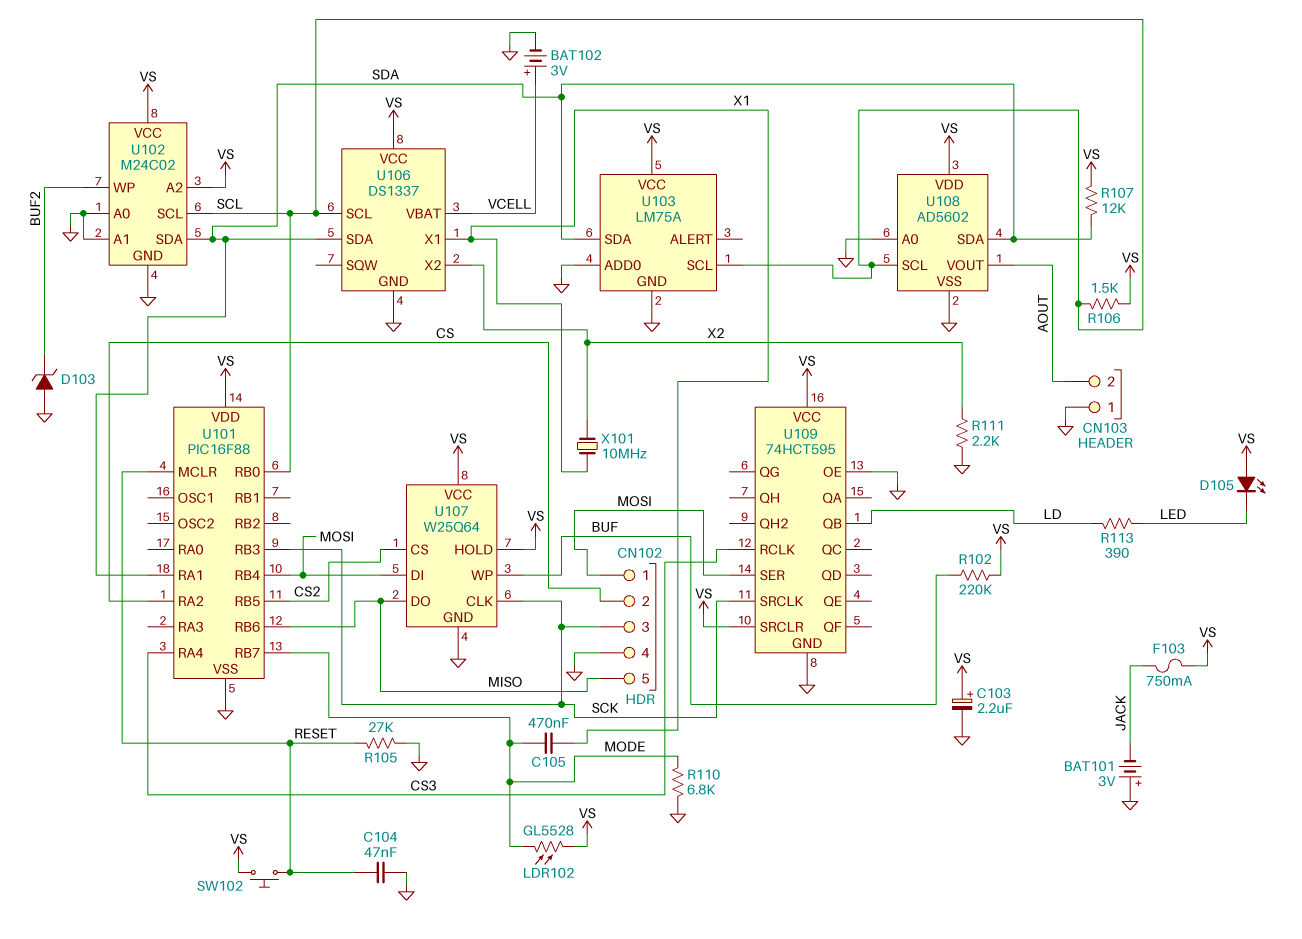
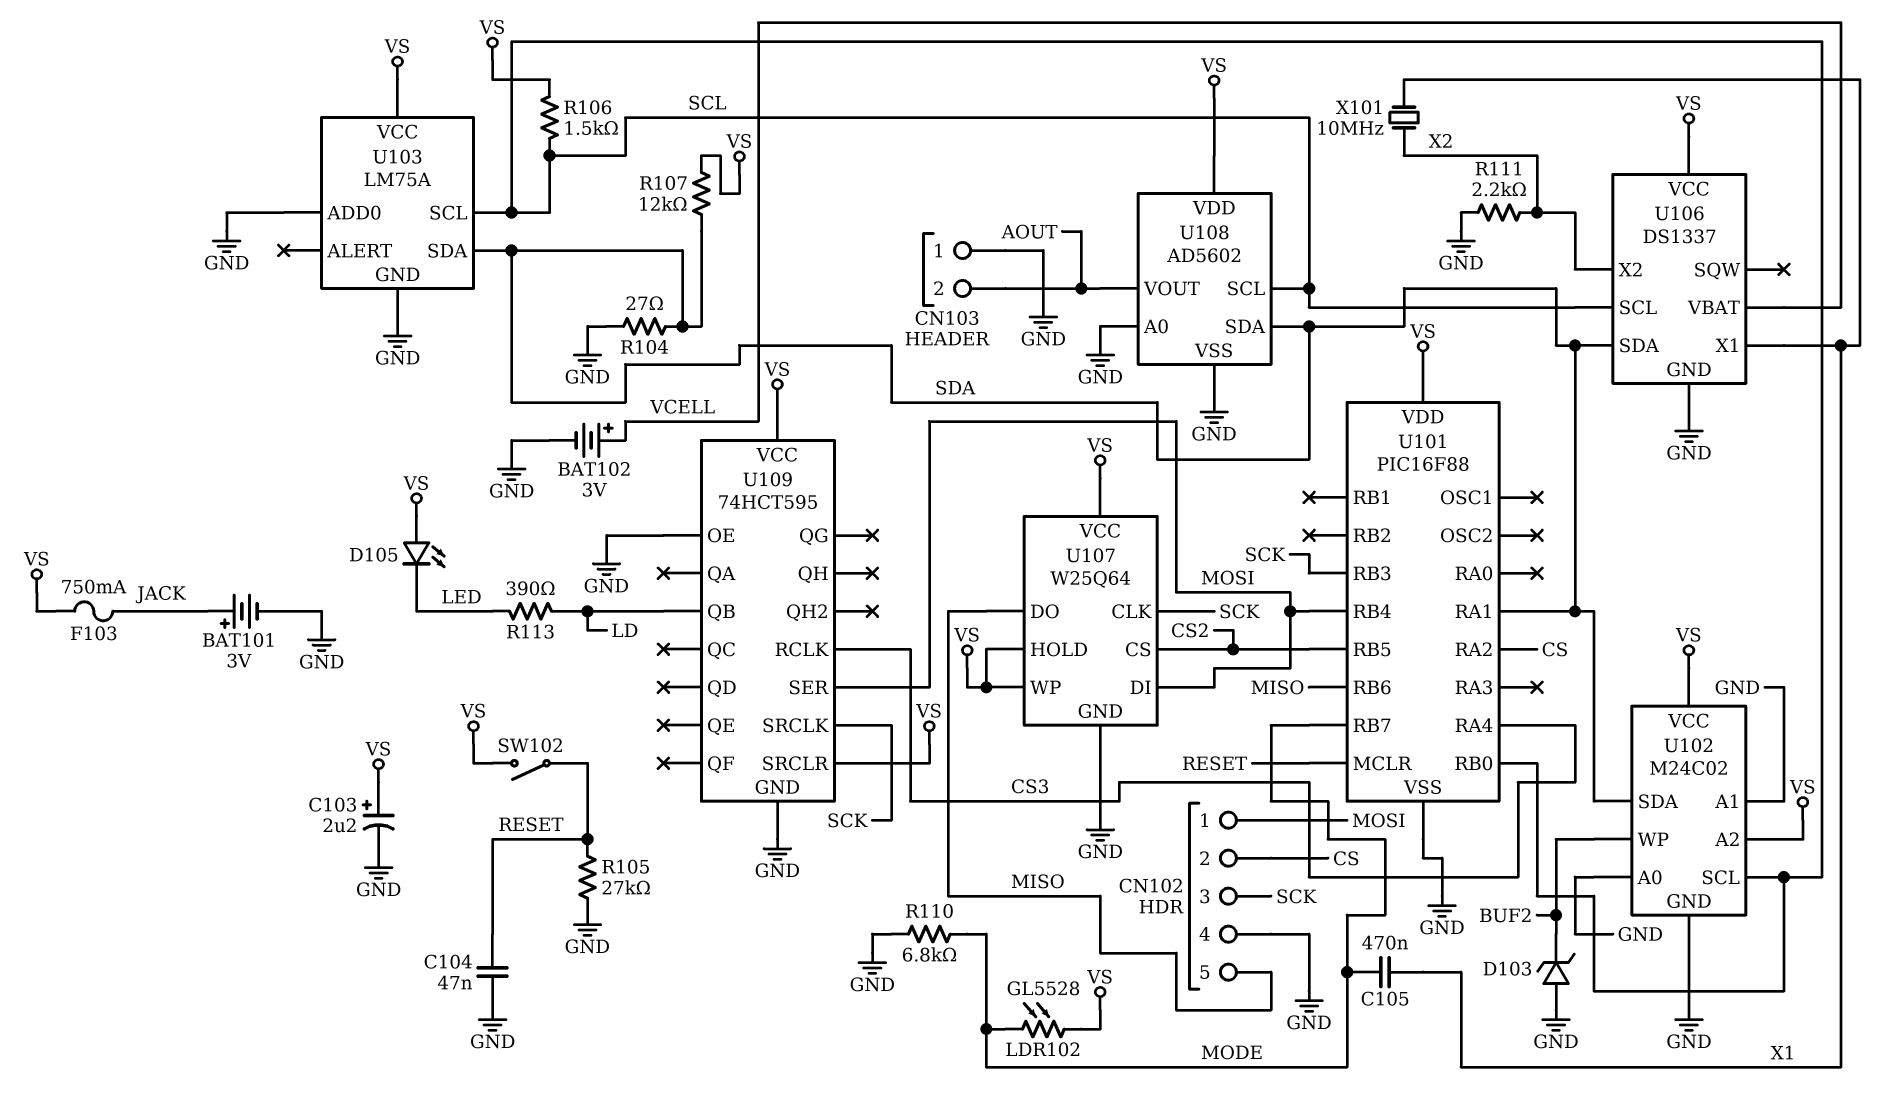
BAT101: 3V (plus GND, minus JACK) -> 3V (plus JACK, minus GND)
R102: 220k (BUF, VS) -> none
R104: none -> 27 (GND, SDA)
SW102: button (RESET, VS) -> switch (RESET, VS)
U107 pin WP: BUF -> VS

